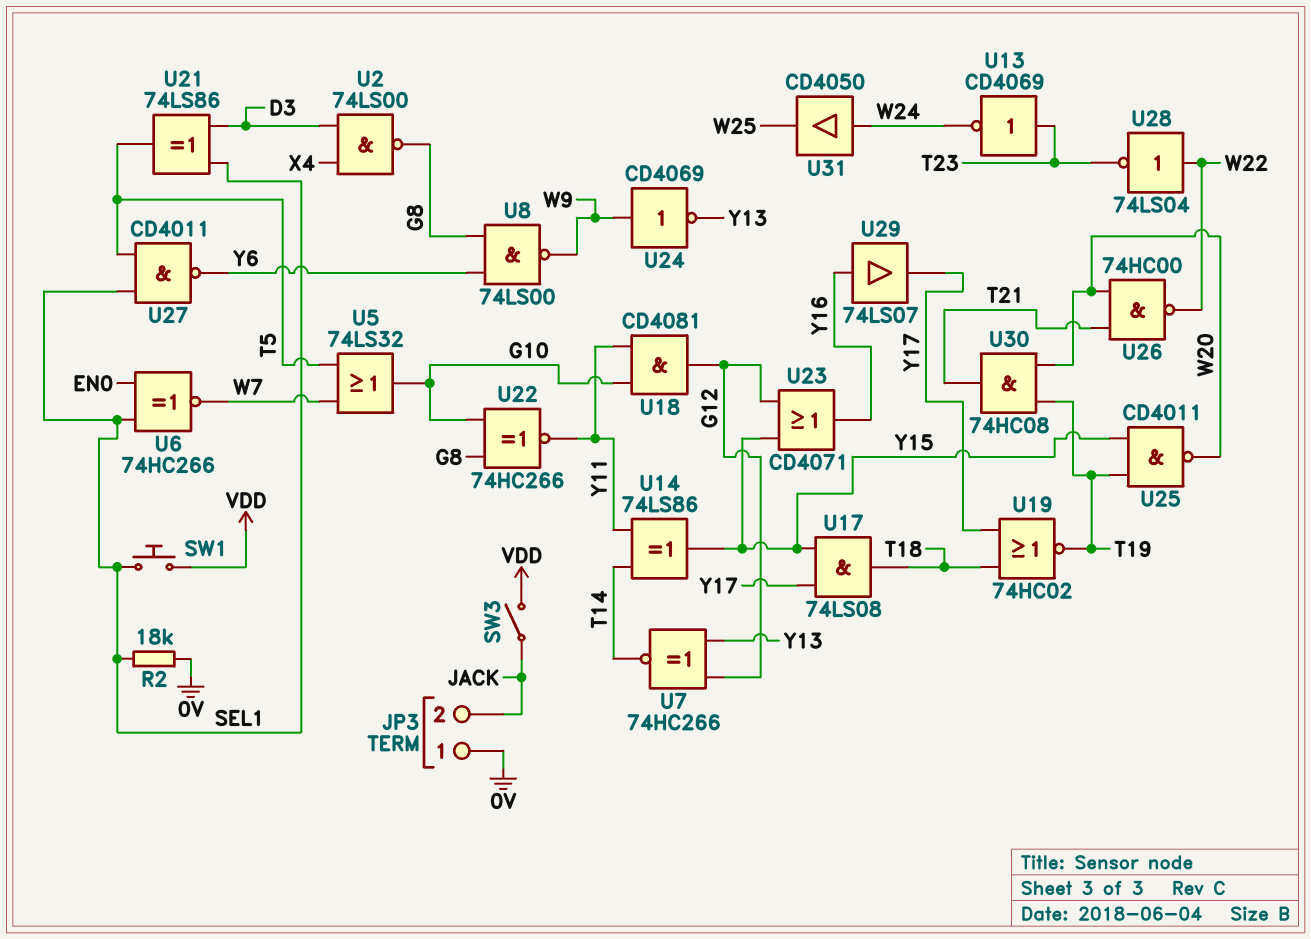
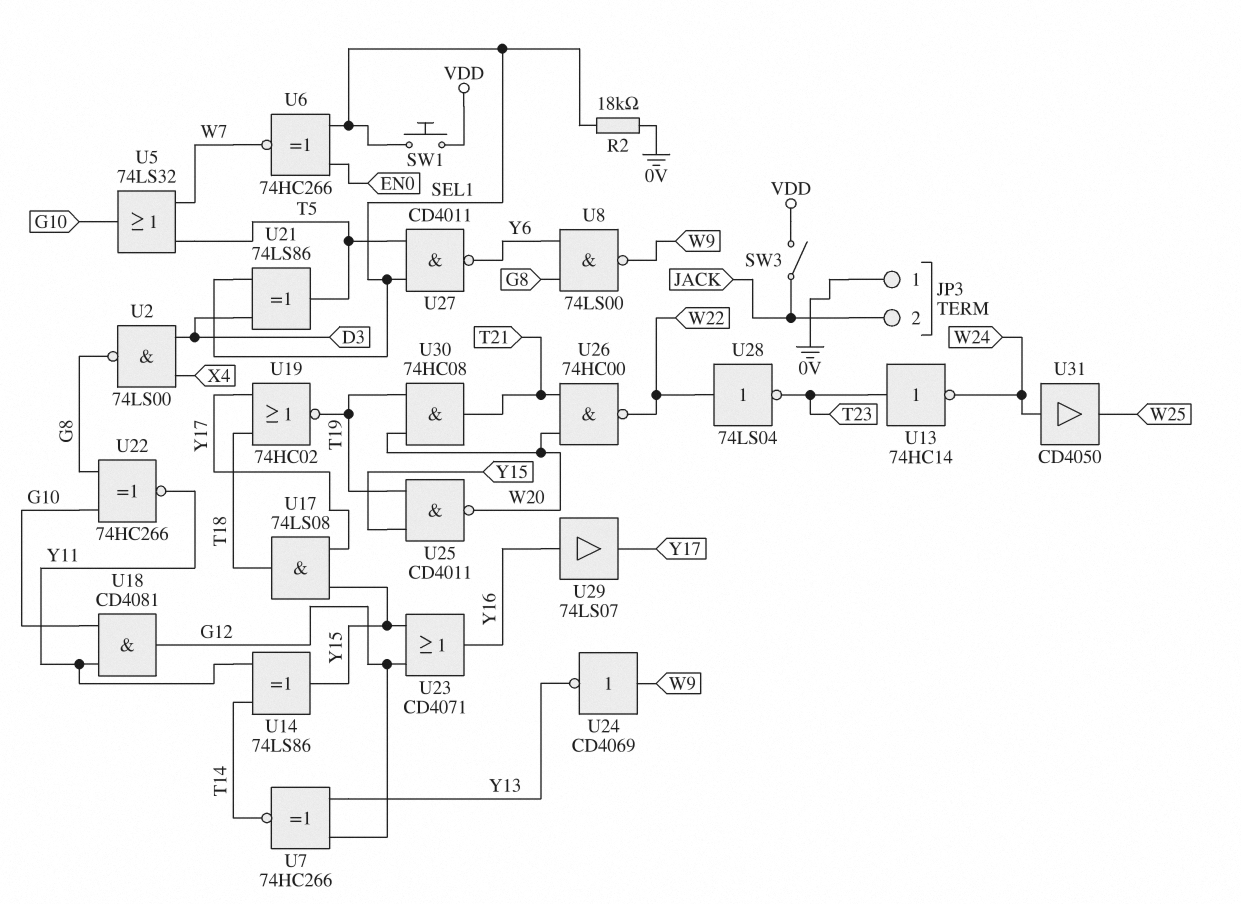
U13: NOT CD4069 (in T23, out W24) -> NOT 74HC14 (in T23, out W24)

